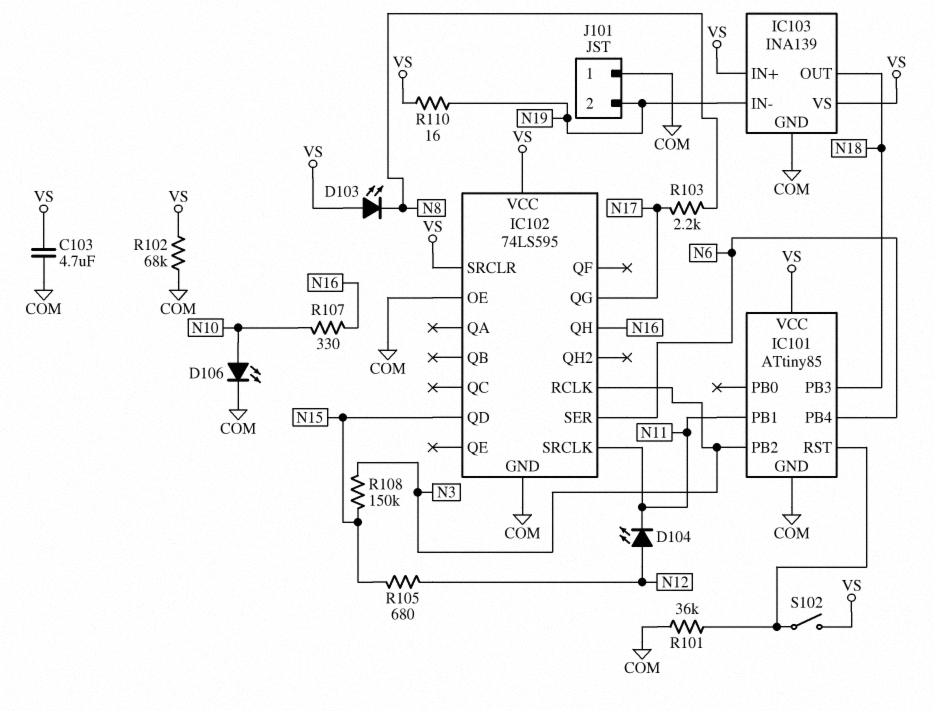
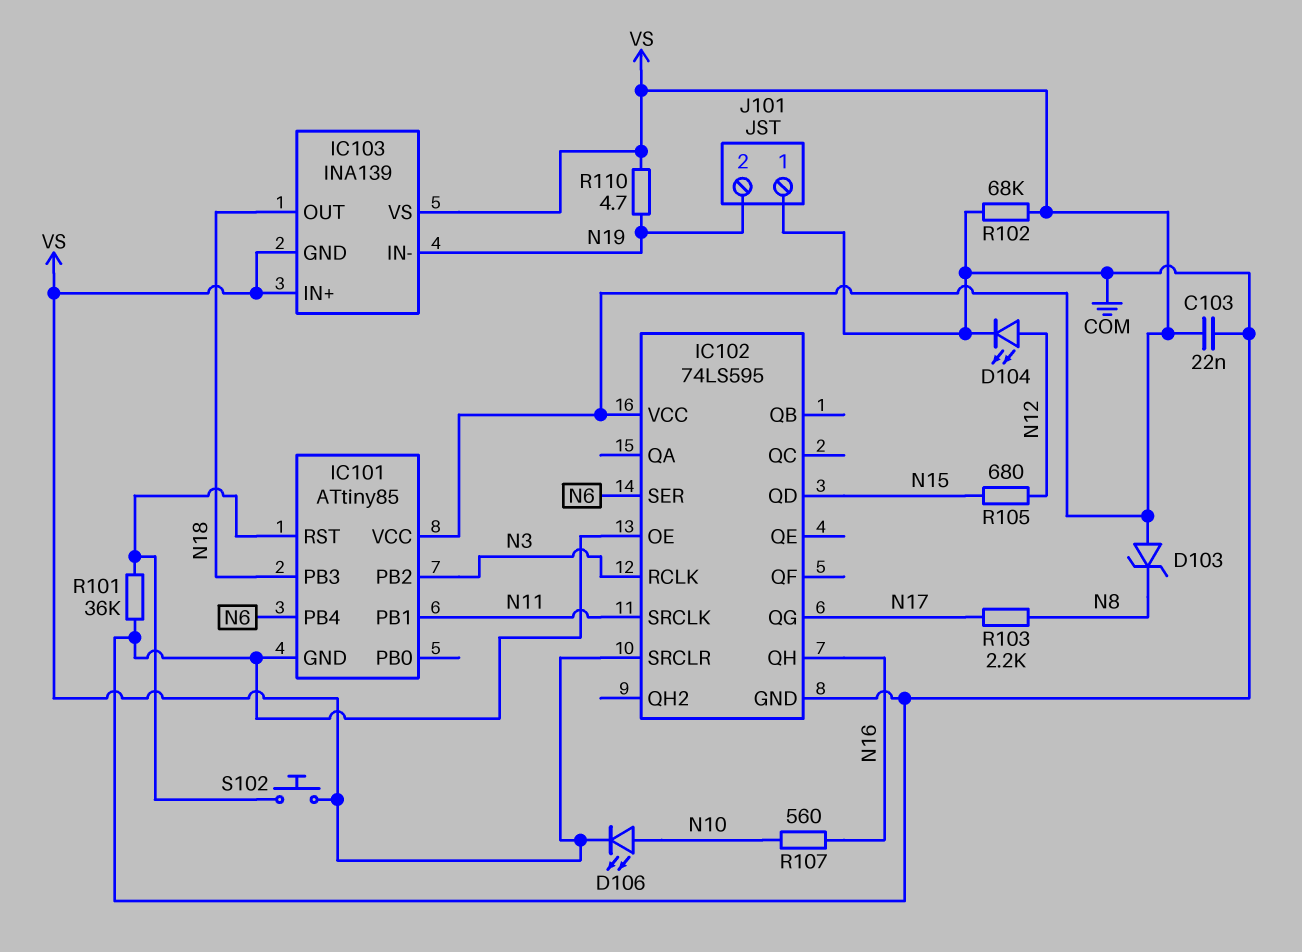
C103: 4.7uF (COM, VS) -> 22nF (COM, VS)
D103: LED (A VS, K N8) -> zener (A VS, K N8)
D104: LED (A N12, K N11) -> LED (A N12, K COM)
D106: LED (A N10, K COM) -> LED (A N10, K VS)
IC103 pin GND: COM -> VS
R107: 330 (N10, N16) -> 560 (N10, N16)
R108: 150k (N3, N15) -> none
R110: 16 (N19, VS) -> 4.7 (N19, VS)
S102: switch (IC101/RST, VS) -> button (IC101/RST, VS)

